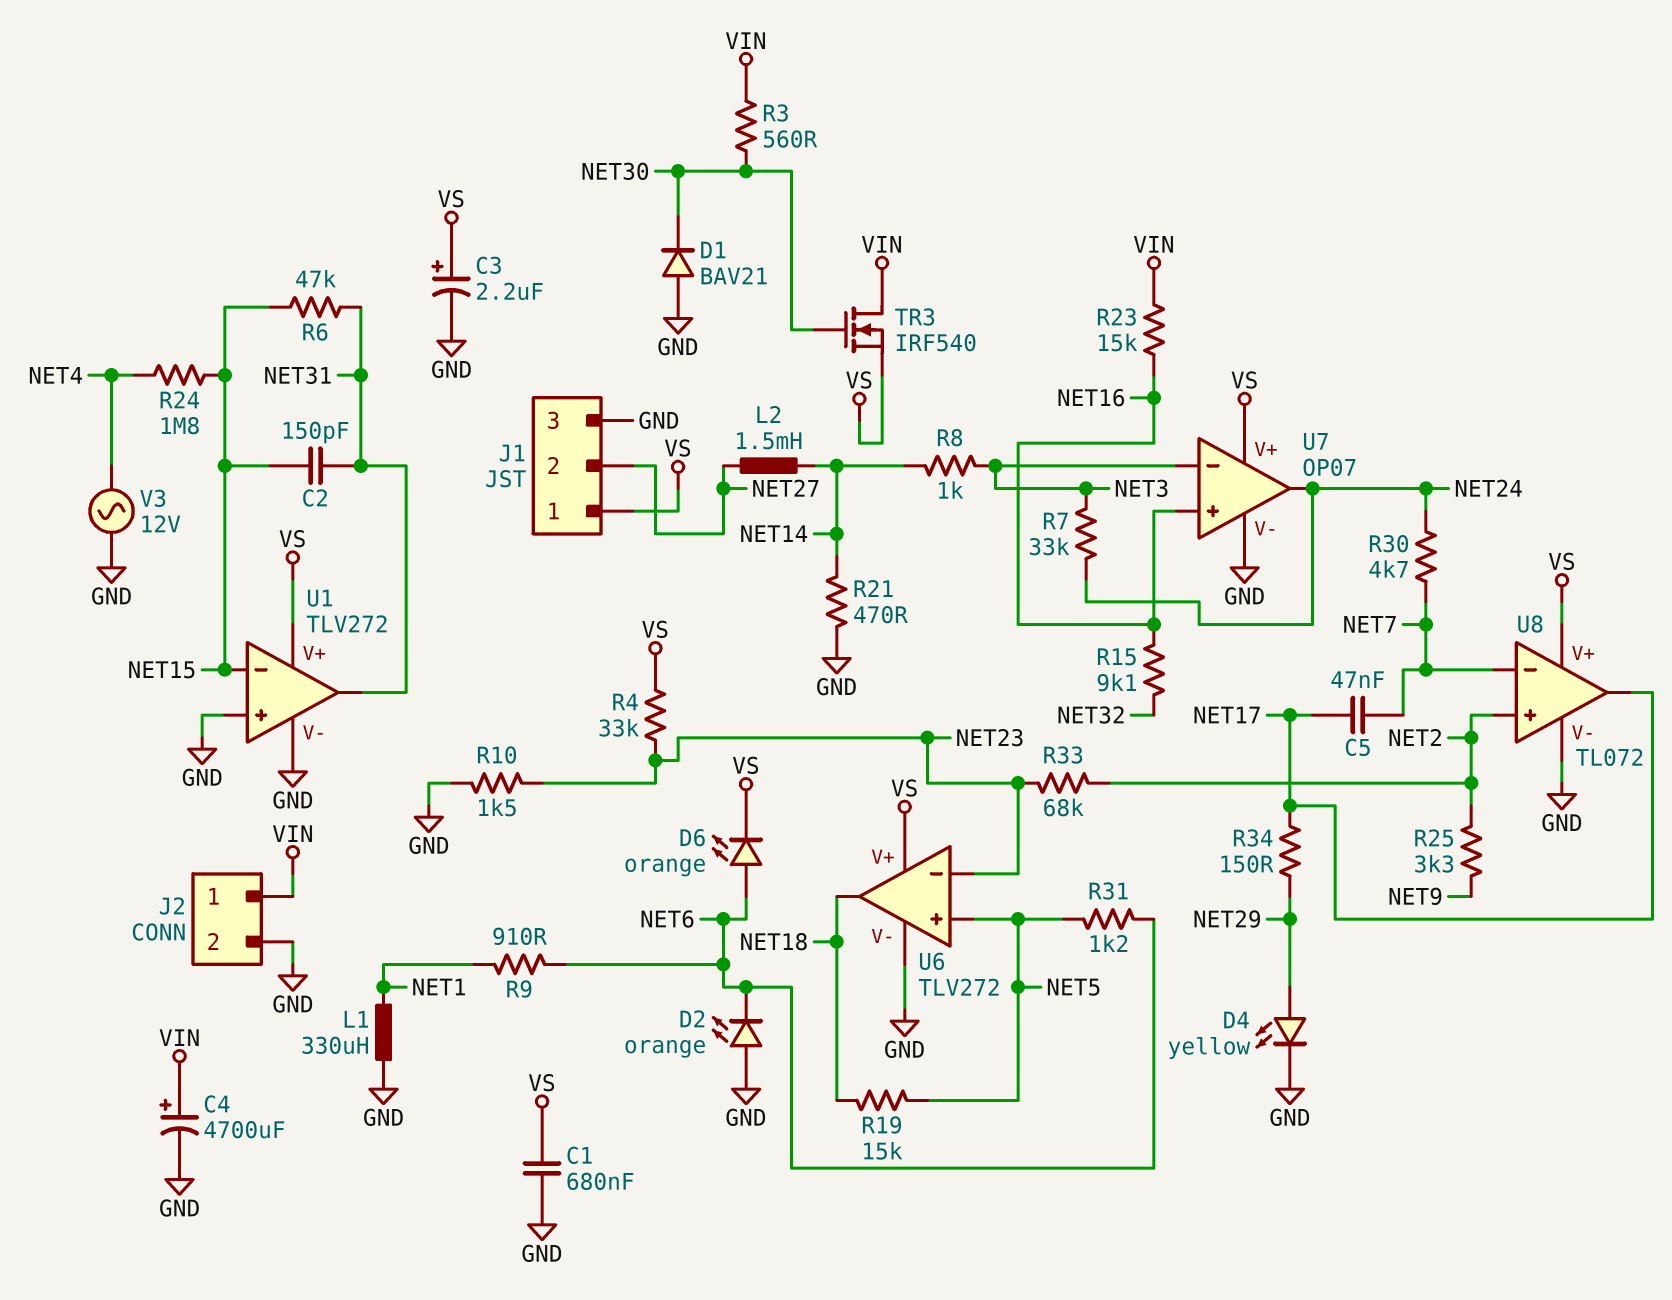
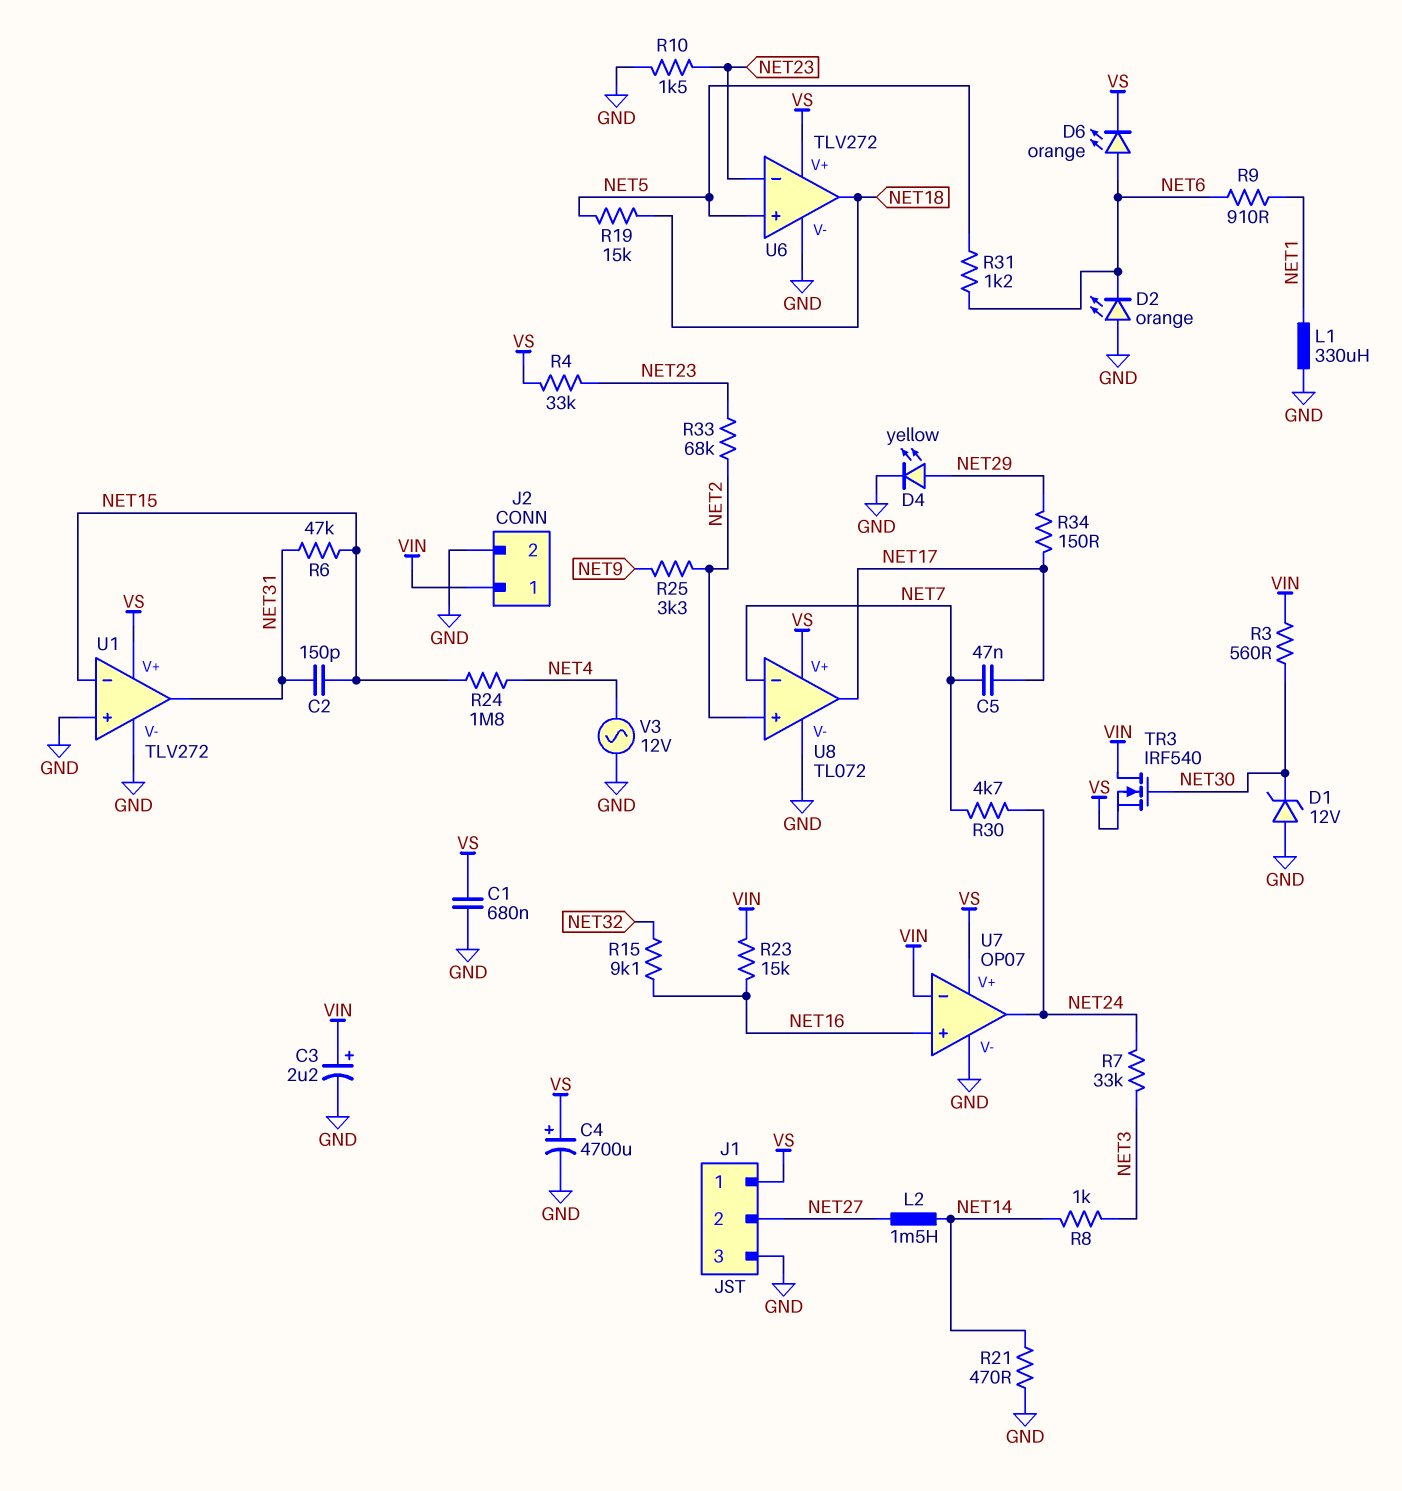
C3: 2.2uF (plus VS, minus GND) -> 2.2uF (plus VIN, minus GND)
C4: 4700uF (plus VIN, minus GND) -> 4700uF (plus VS, minus GND)
D1: diode BAV21 (A GND, K NET30) -> zener 12V (A GND, K NET30)
U7 pin in-: NET3 -> VIN

